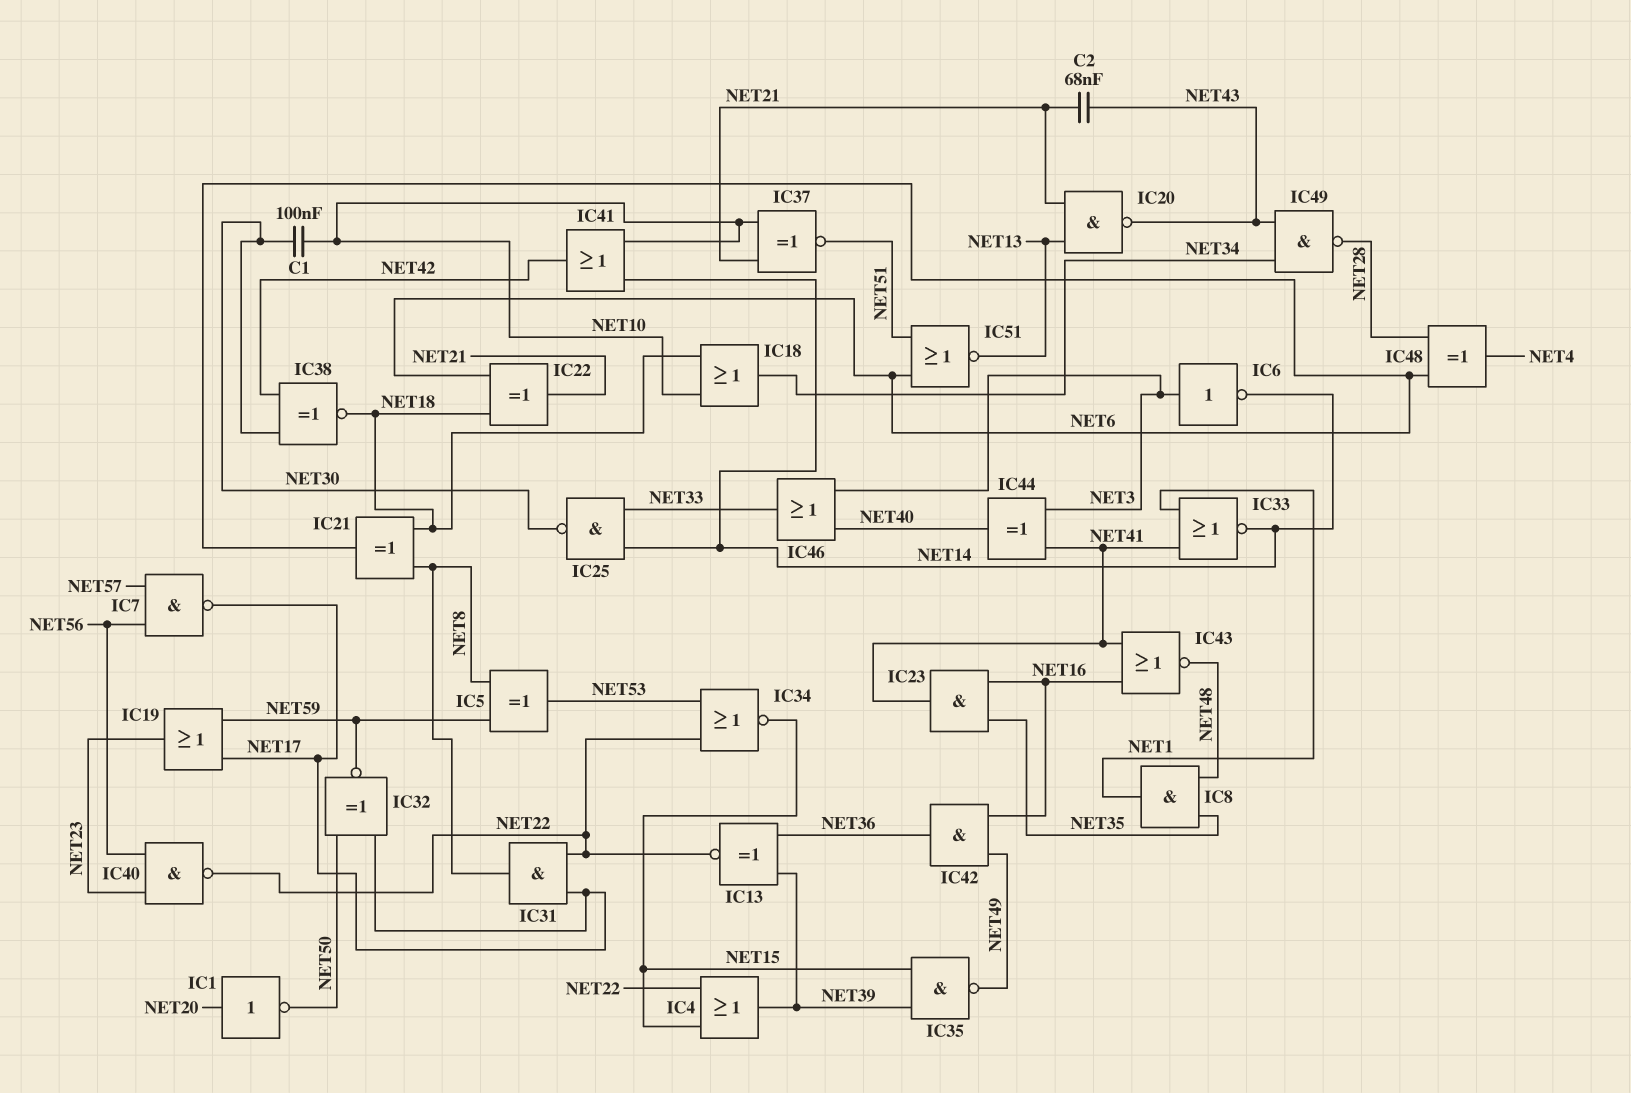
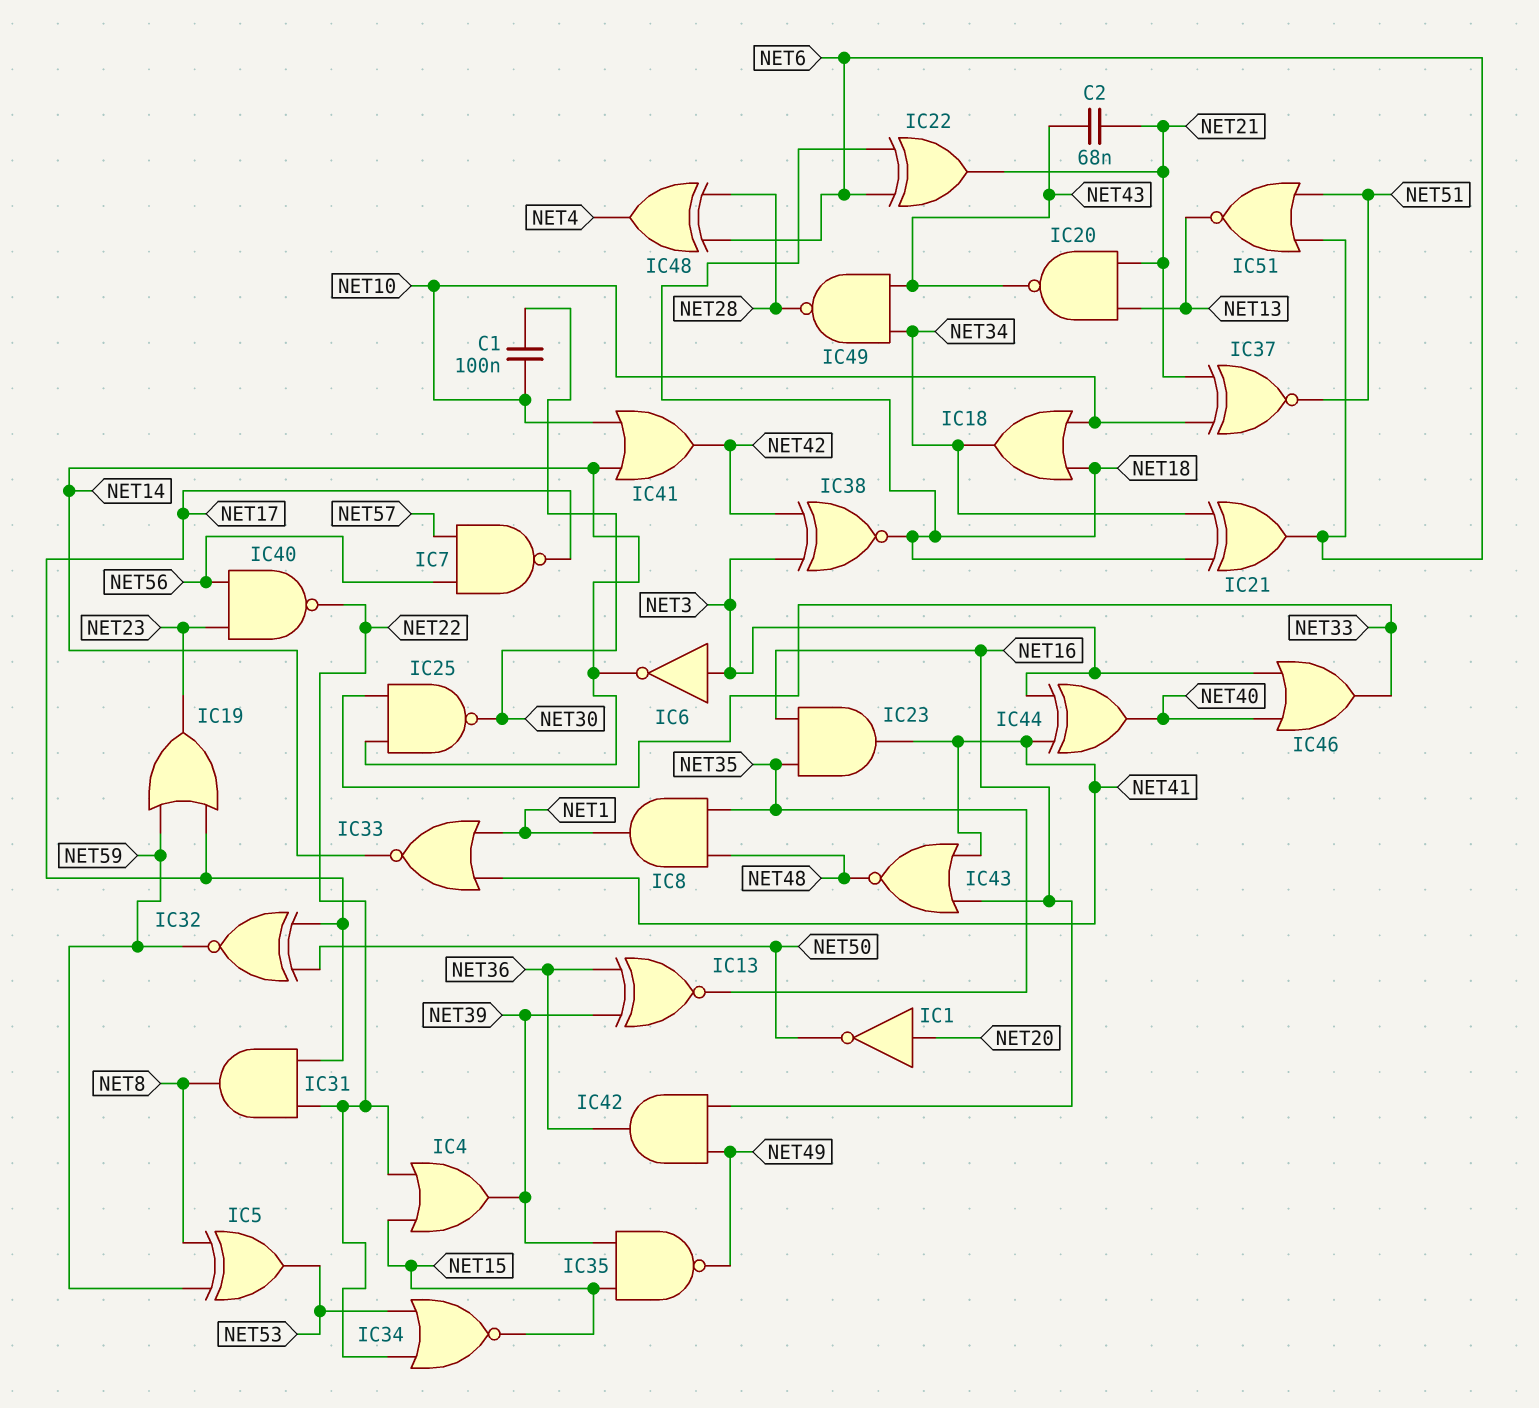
IC13: XNOR (in NET36, in NET39, out NET22) -> XNOR (in NET36, in NET39, out NET35)
IC21: XOR (in NET8, in NET18, out NET6) -> XOR (in NET18, in NET34, out NET6)
IC38: XNOR (in NET30, in NET42, out NET18) -> XNOR (in NET3, in NET42, out NET18)

